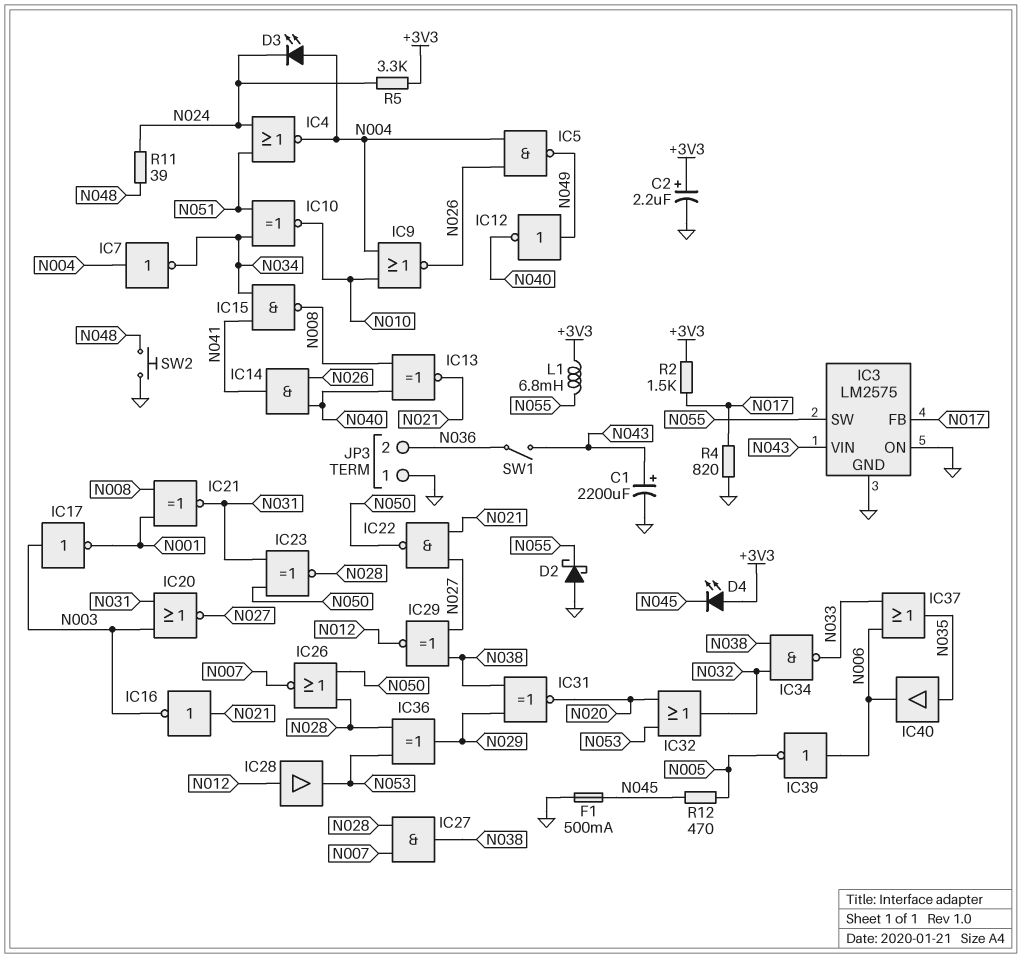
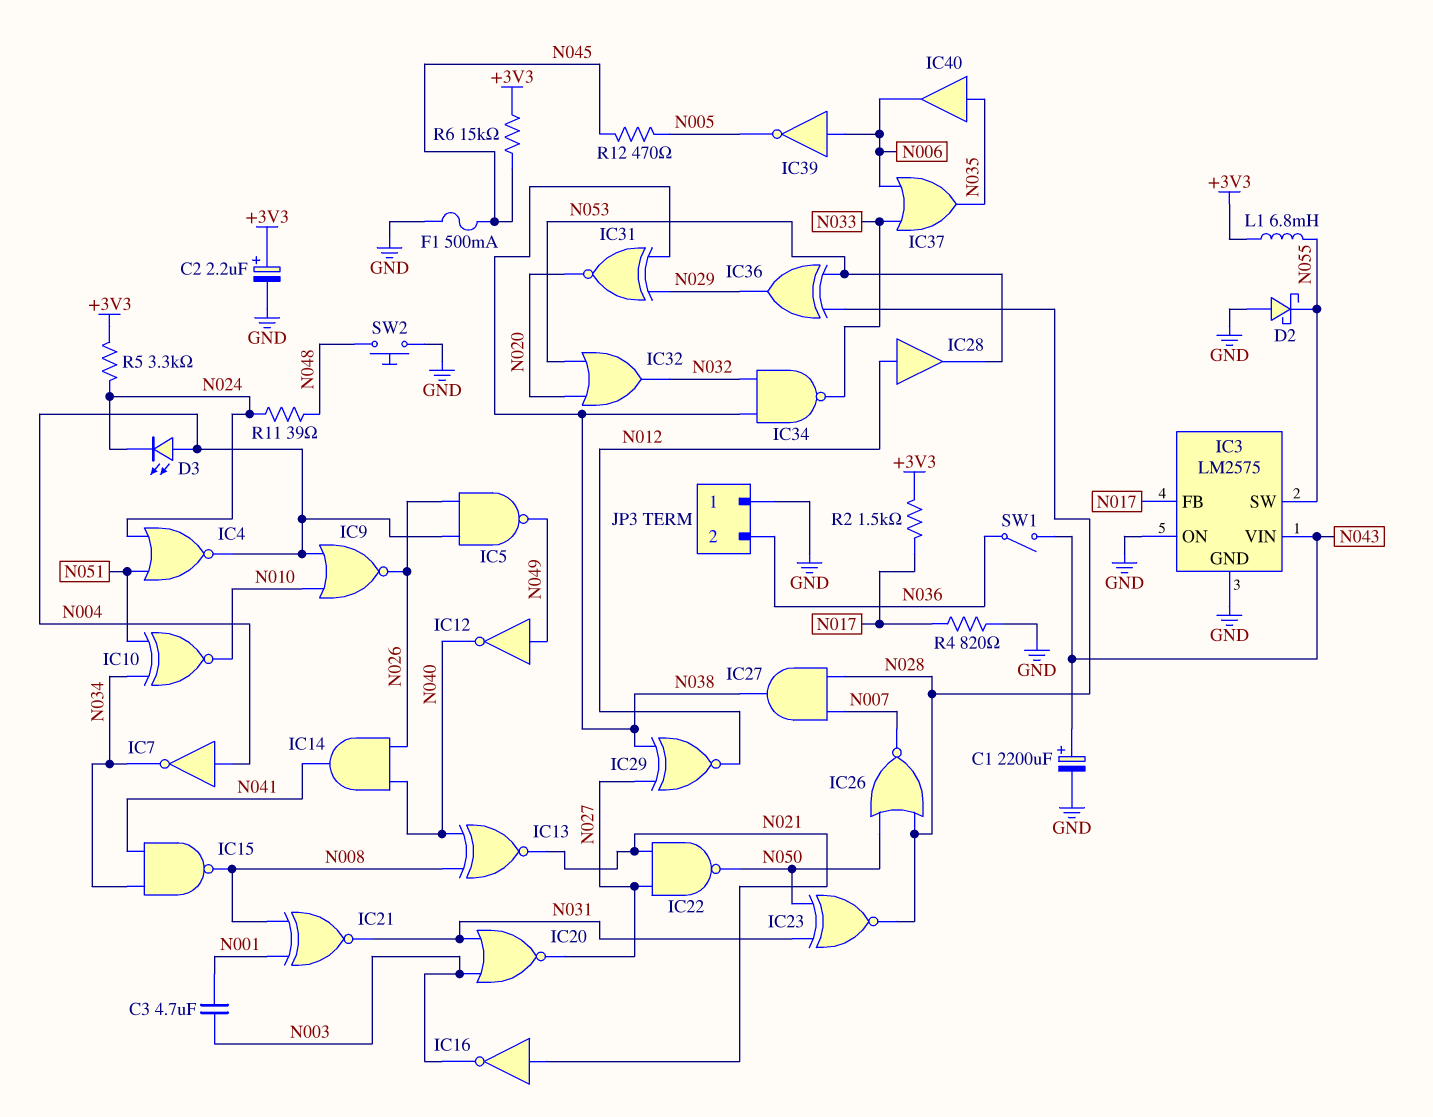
C3: none -> 4.7uF (N001, N003)
D4: LED (A +3V3, K N045) -> none
IC17: NOT (in N003, out N001) -> none
R6: none -> 15k (+3V3, N045)

